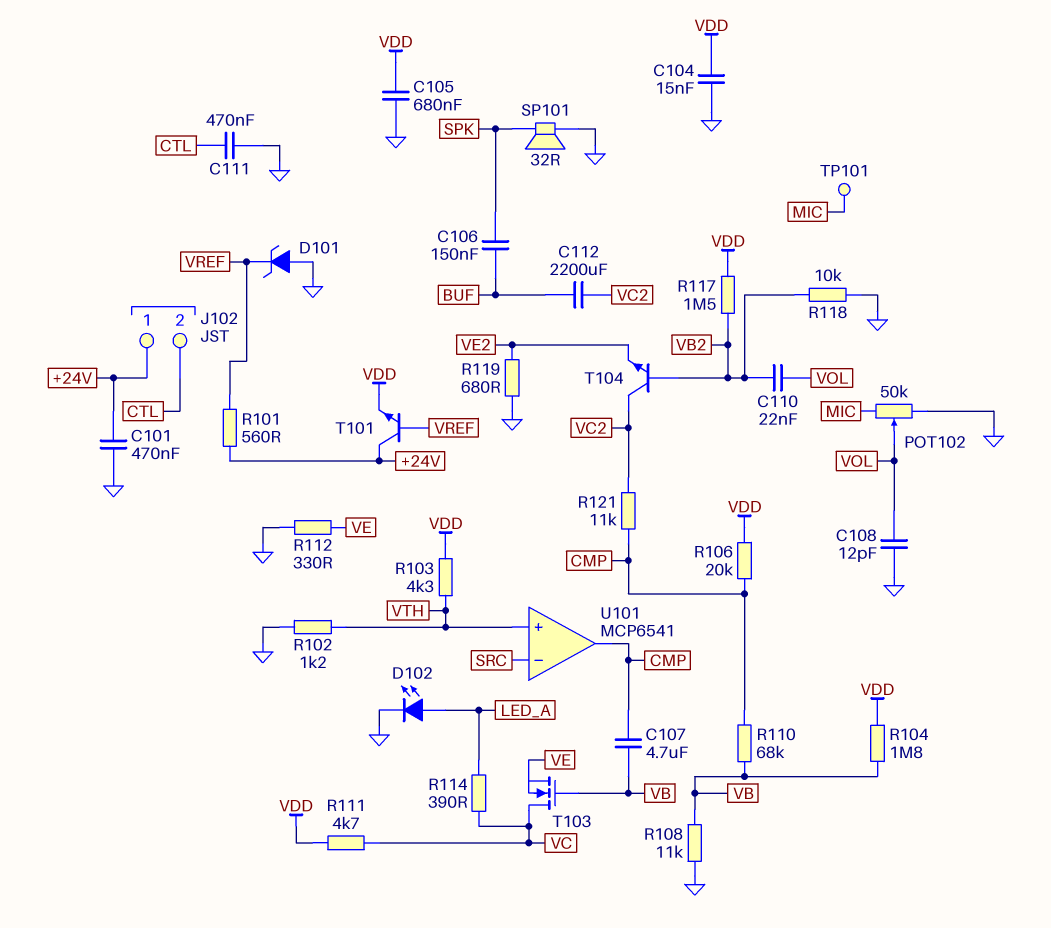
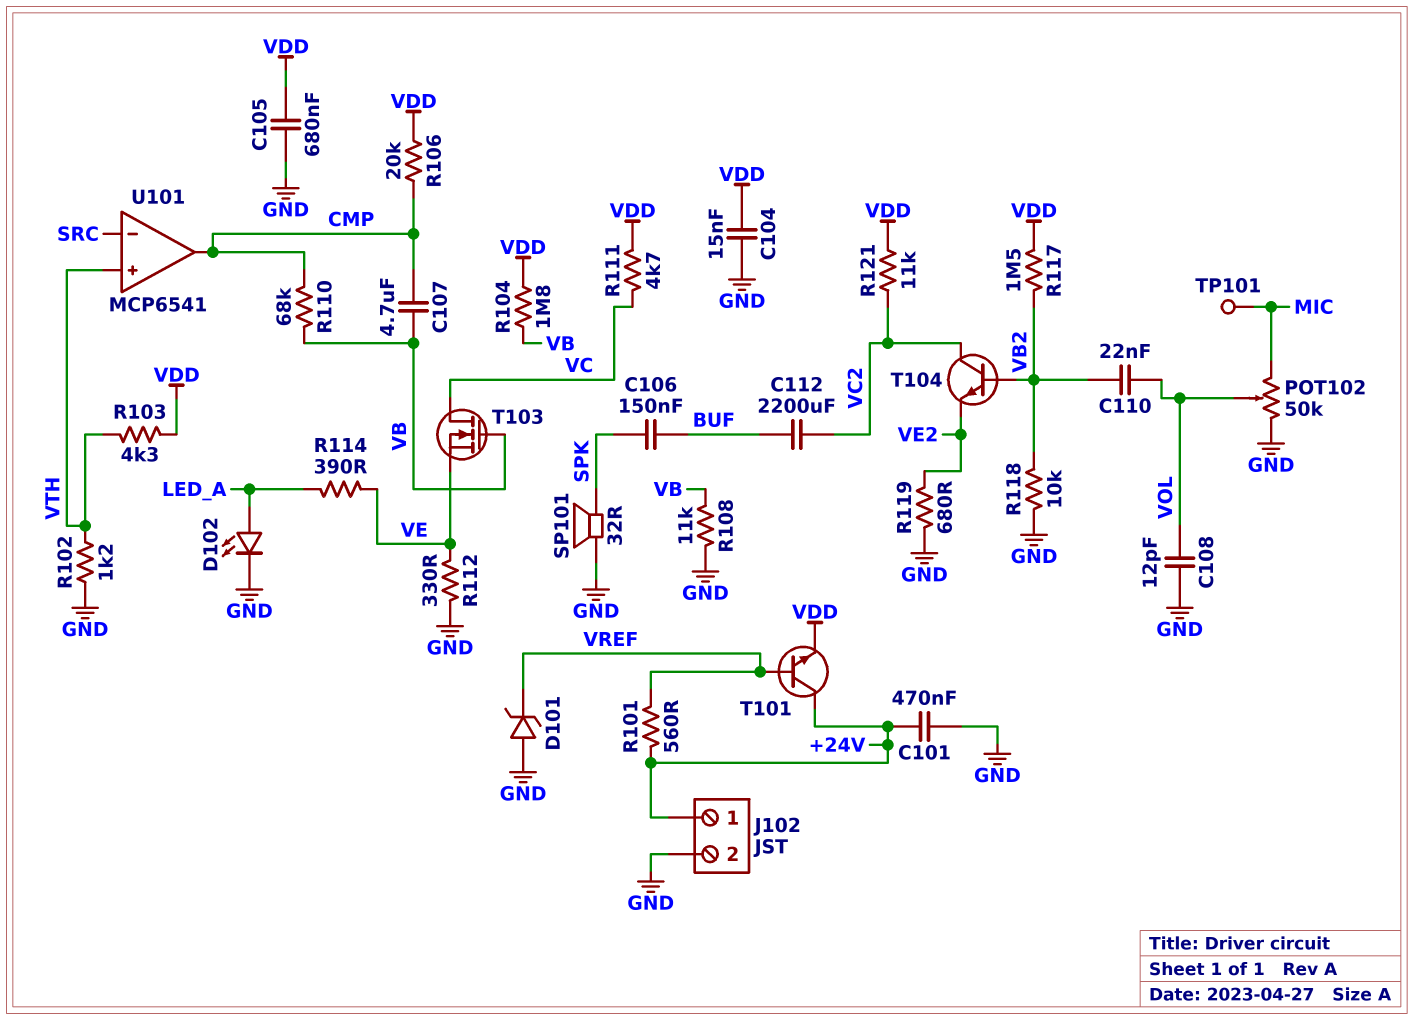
C111: 470nF (CTL, GND) -> none
J102 pin 2: CTL -> GND
R114: 390 (LED_A, VC) -> 390 (LED_A, VE)
R121: 11k (CMP, VC2) -> 11k (VC2, VDD)

